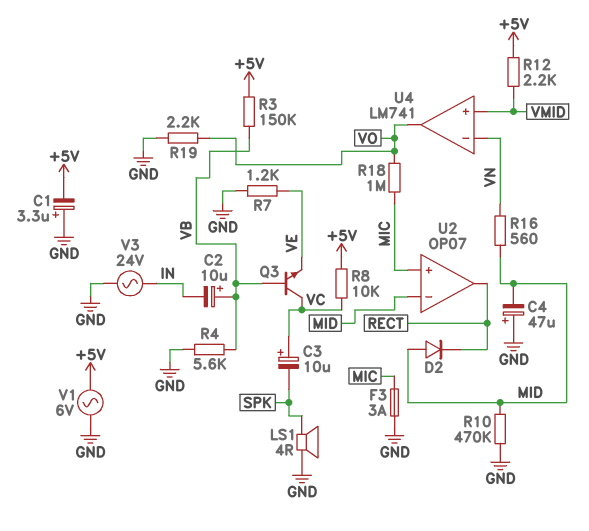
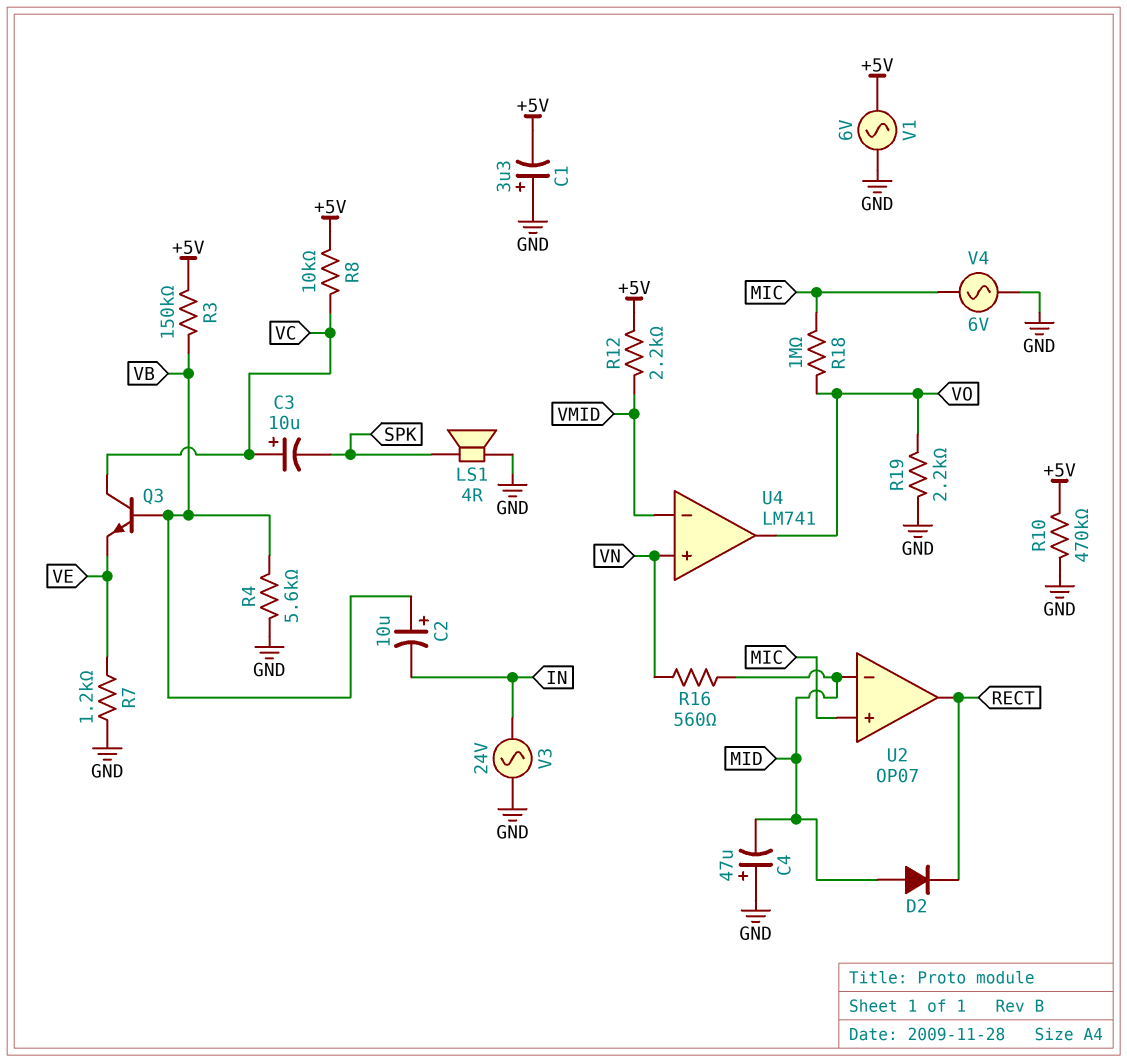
F3: 3A (GND, MIC) -> none
R10: 470k (GND, MID) -> 470k (+5V, GND)
U4 pin in+: VMID -> VN
U4 pin in-: VN -> VMID
V4: none -> AC 6V (GND, MIC)

